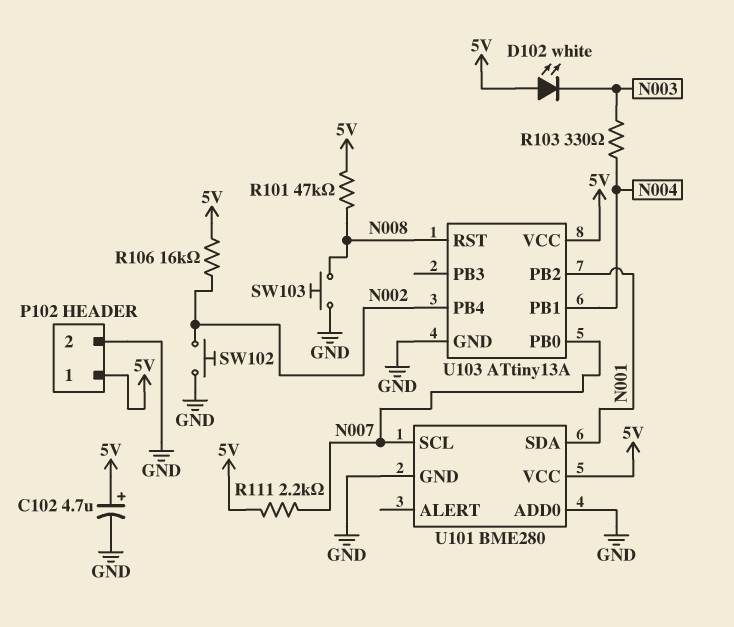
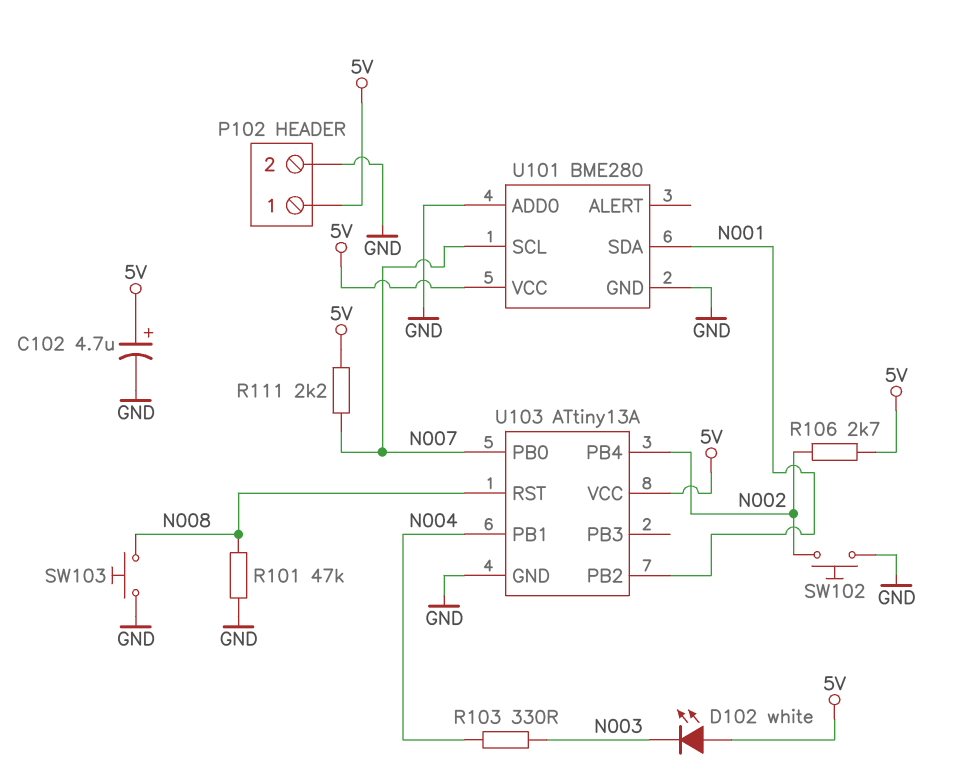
R101: 47k (5V, N008) -> 47k (GND, N008)
R106: 16k (5V, N002) -> 2.7k (5V, N002)

